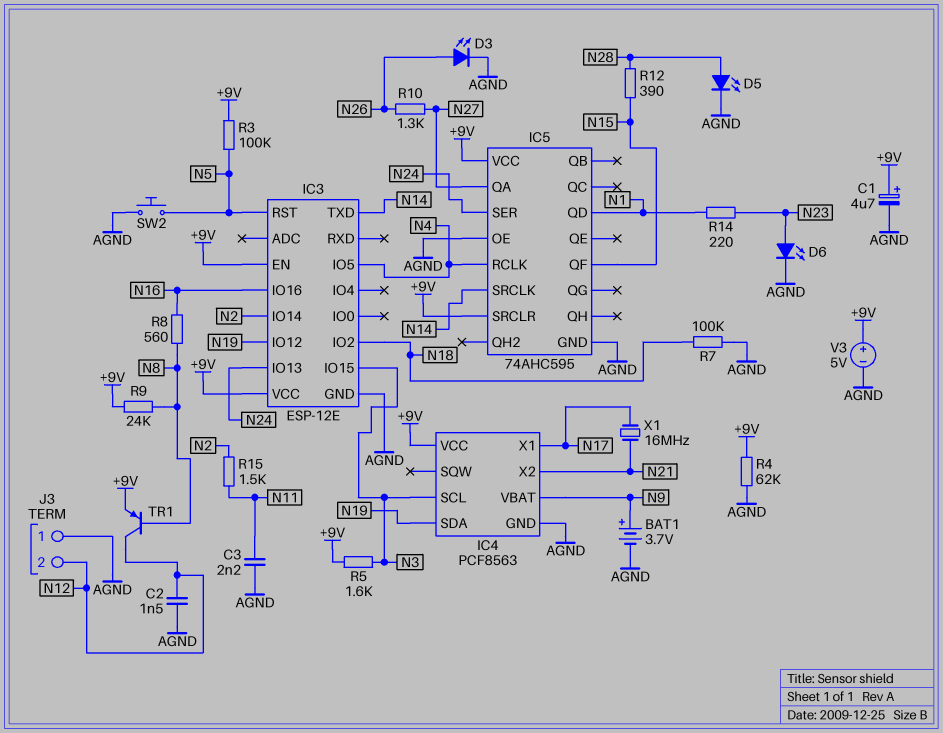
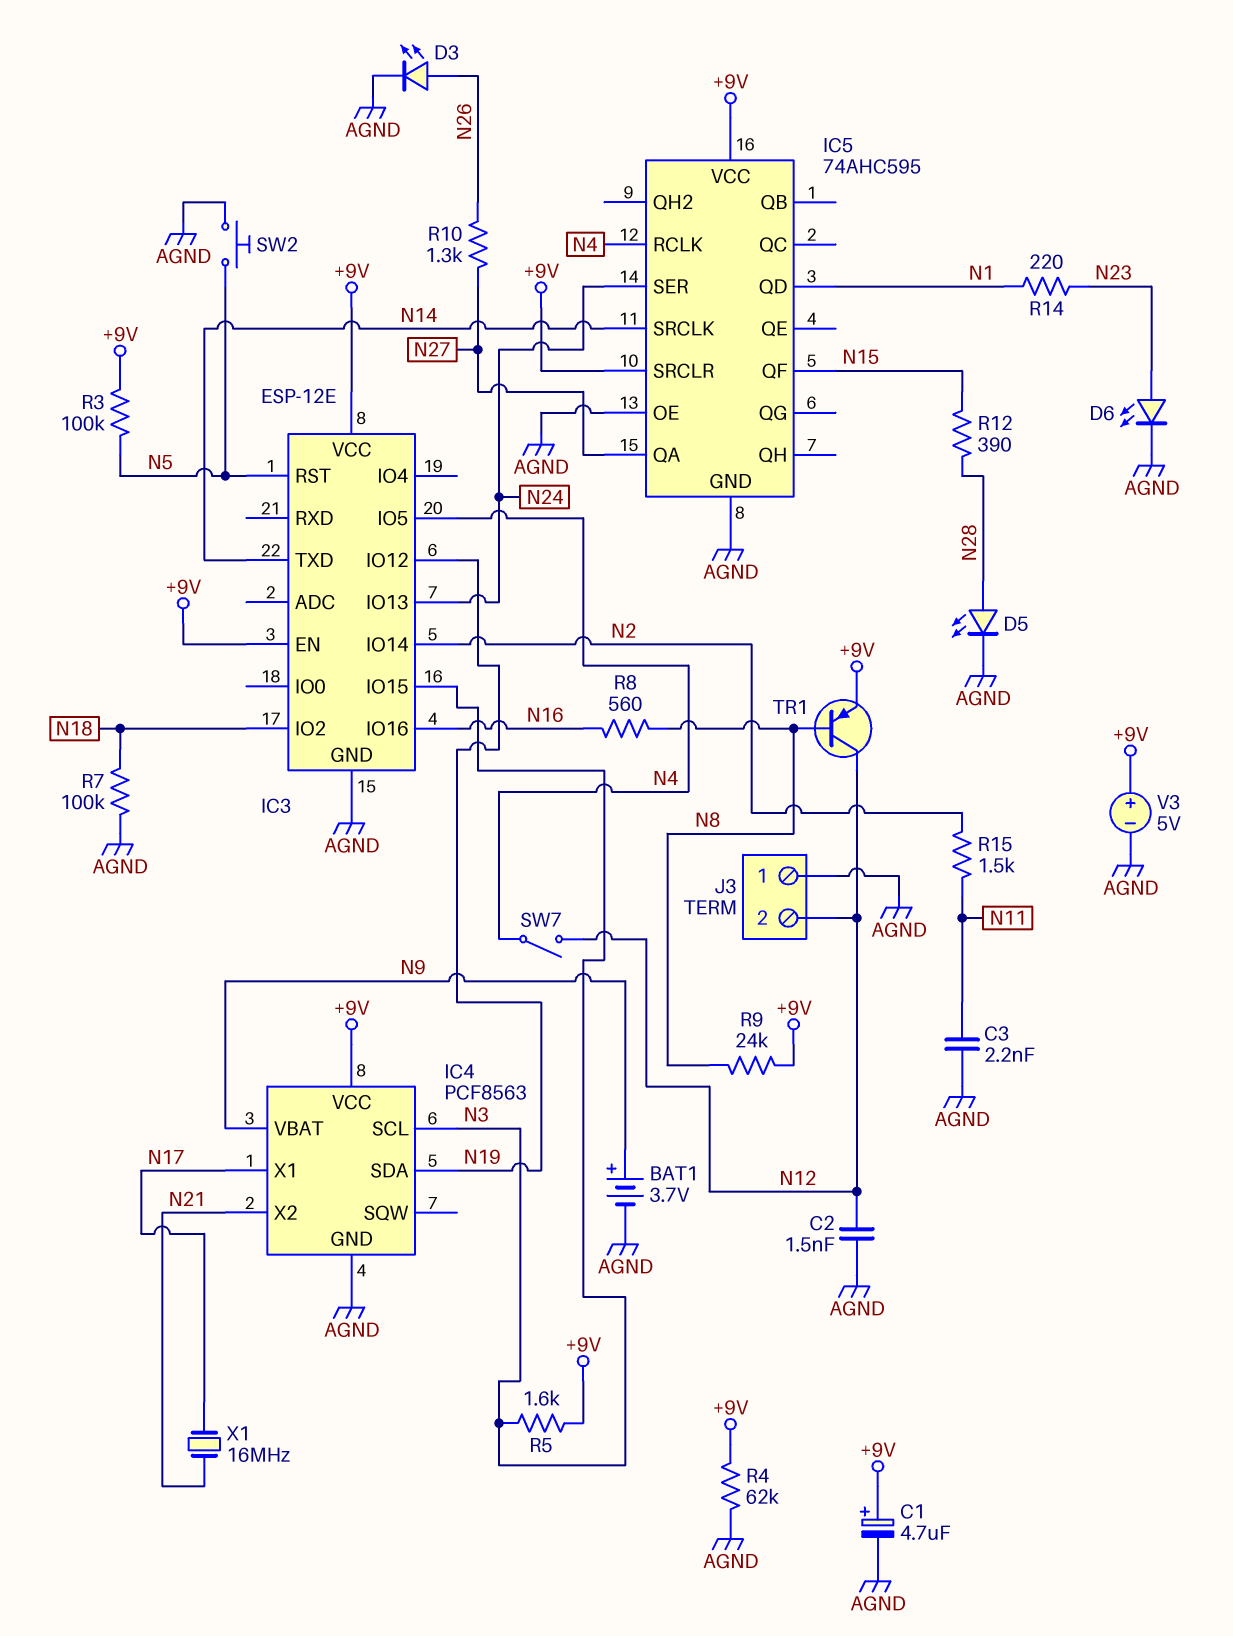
SW7: none -> switch (N4, N12)

